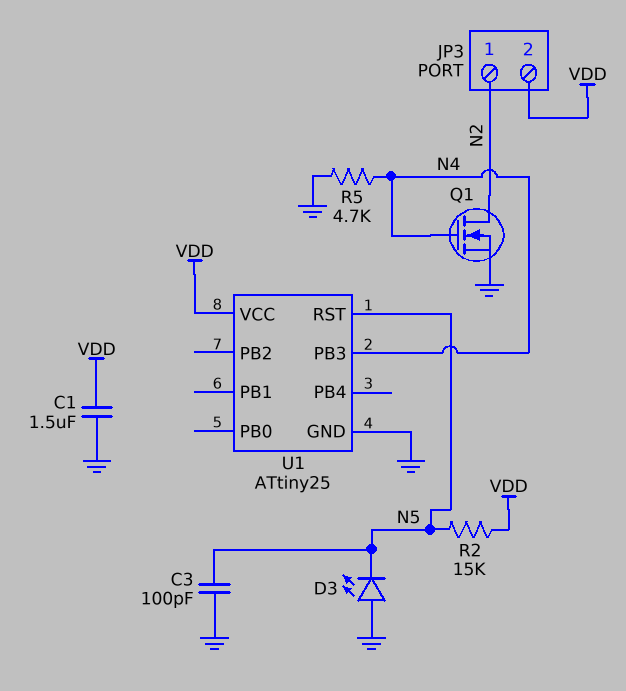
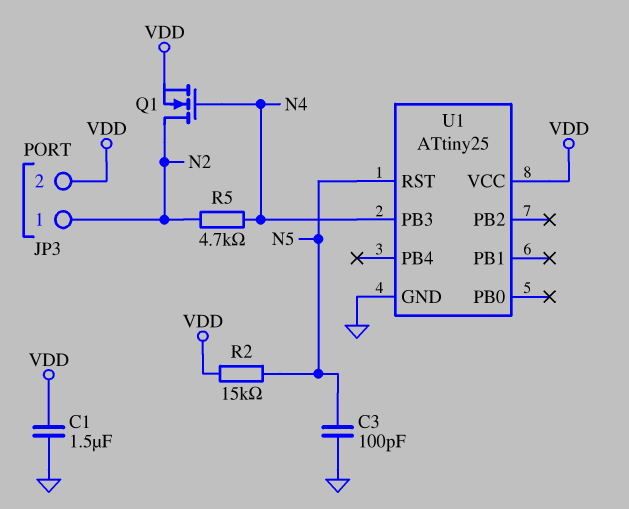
D3: LED (A GND, K N5) -> none
Q1: NMOS (G N4, D N2, S GND) -> NMOS (G N4, D N2, S VDD)
R5: 4.7k (GND, N4) -> 4.7k (N2, N4)

